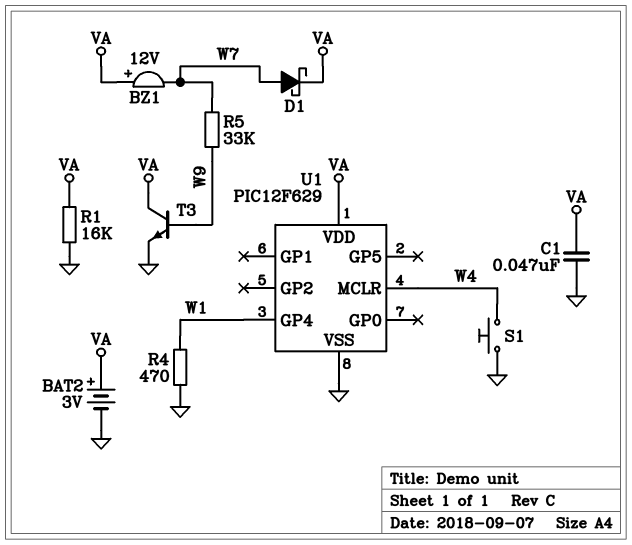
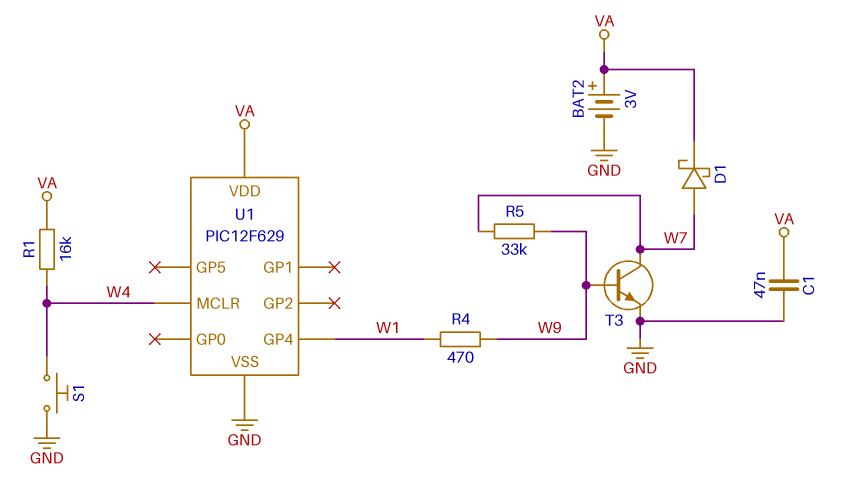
BZ1: buzzer 12V (plus VA, minus W7) -> none
R1: 16k (GND, VA) -> 16k (VA, W4)
R4: 470 (GND, W1) -> 470 (W1, W9)
T3: NPN (B W9, C VA, E GND) -> NPN (B W9, C W7, E GND)

